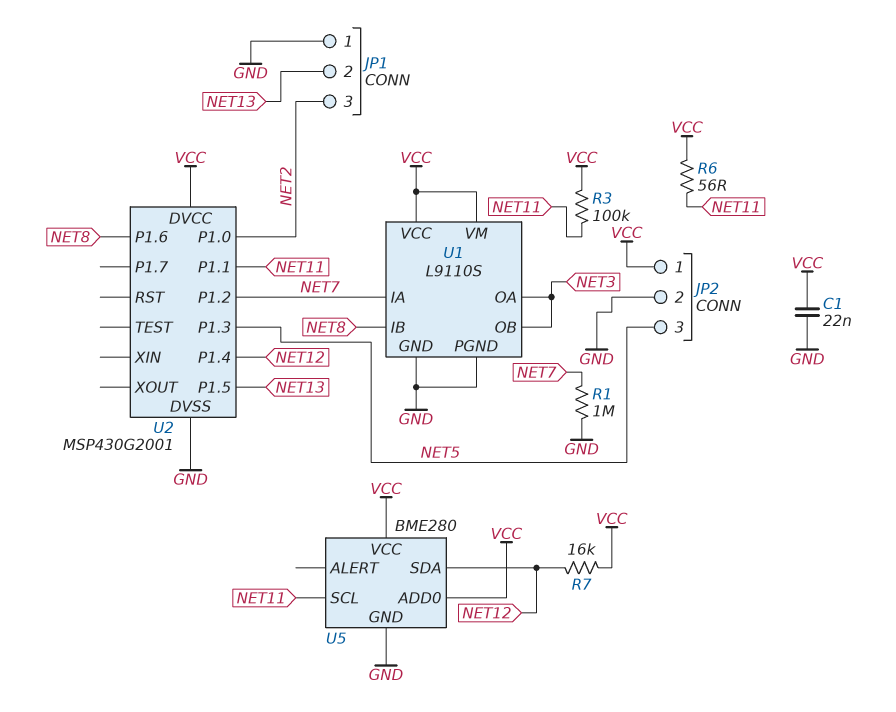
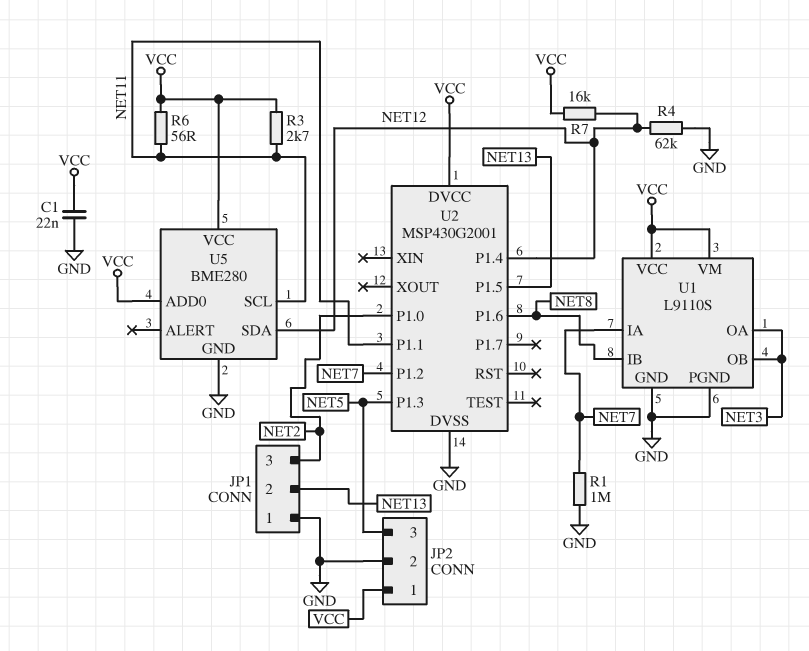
R3: 100k (NET11, VCC) -> 2.7k (NET11, VCC)
R4: none -> 62k (GND, NET12)

